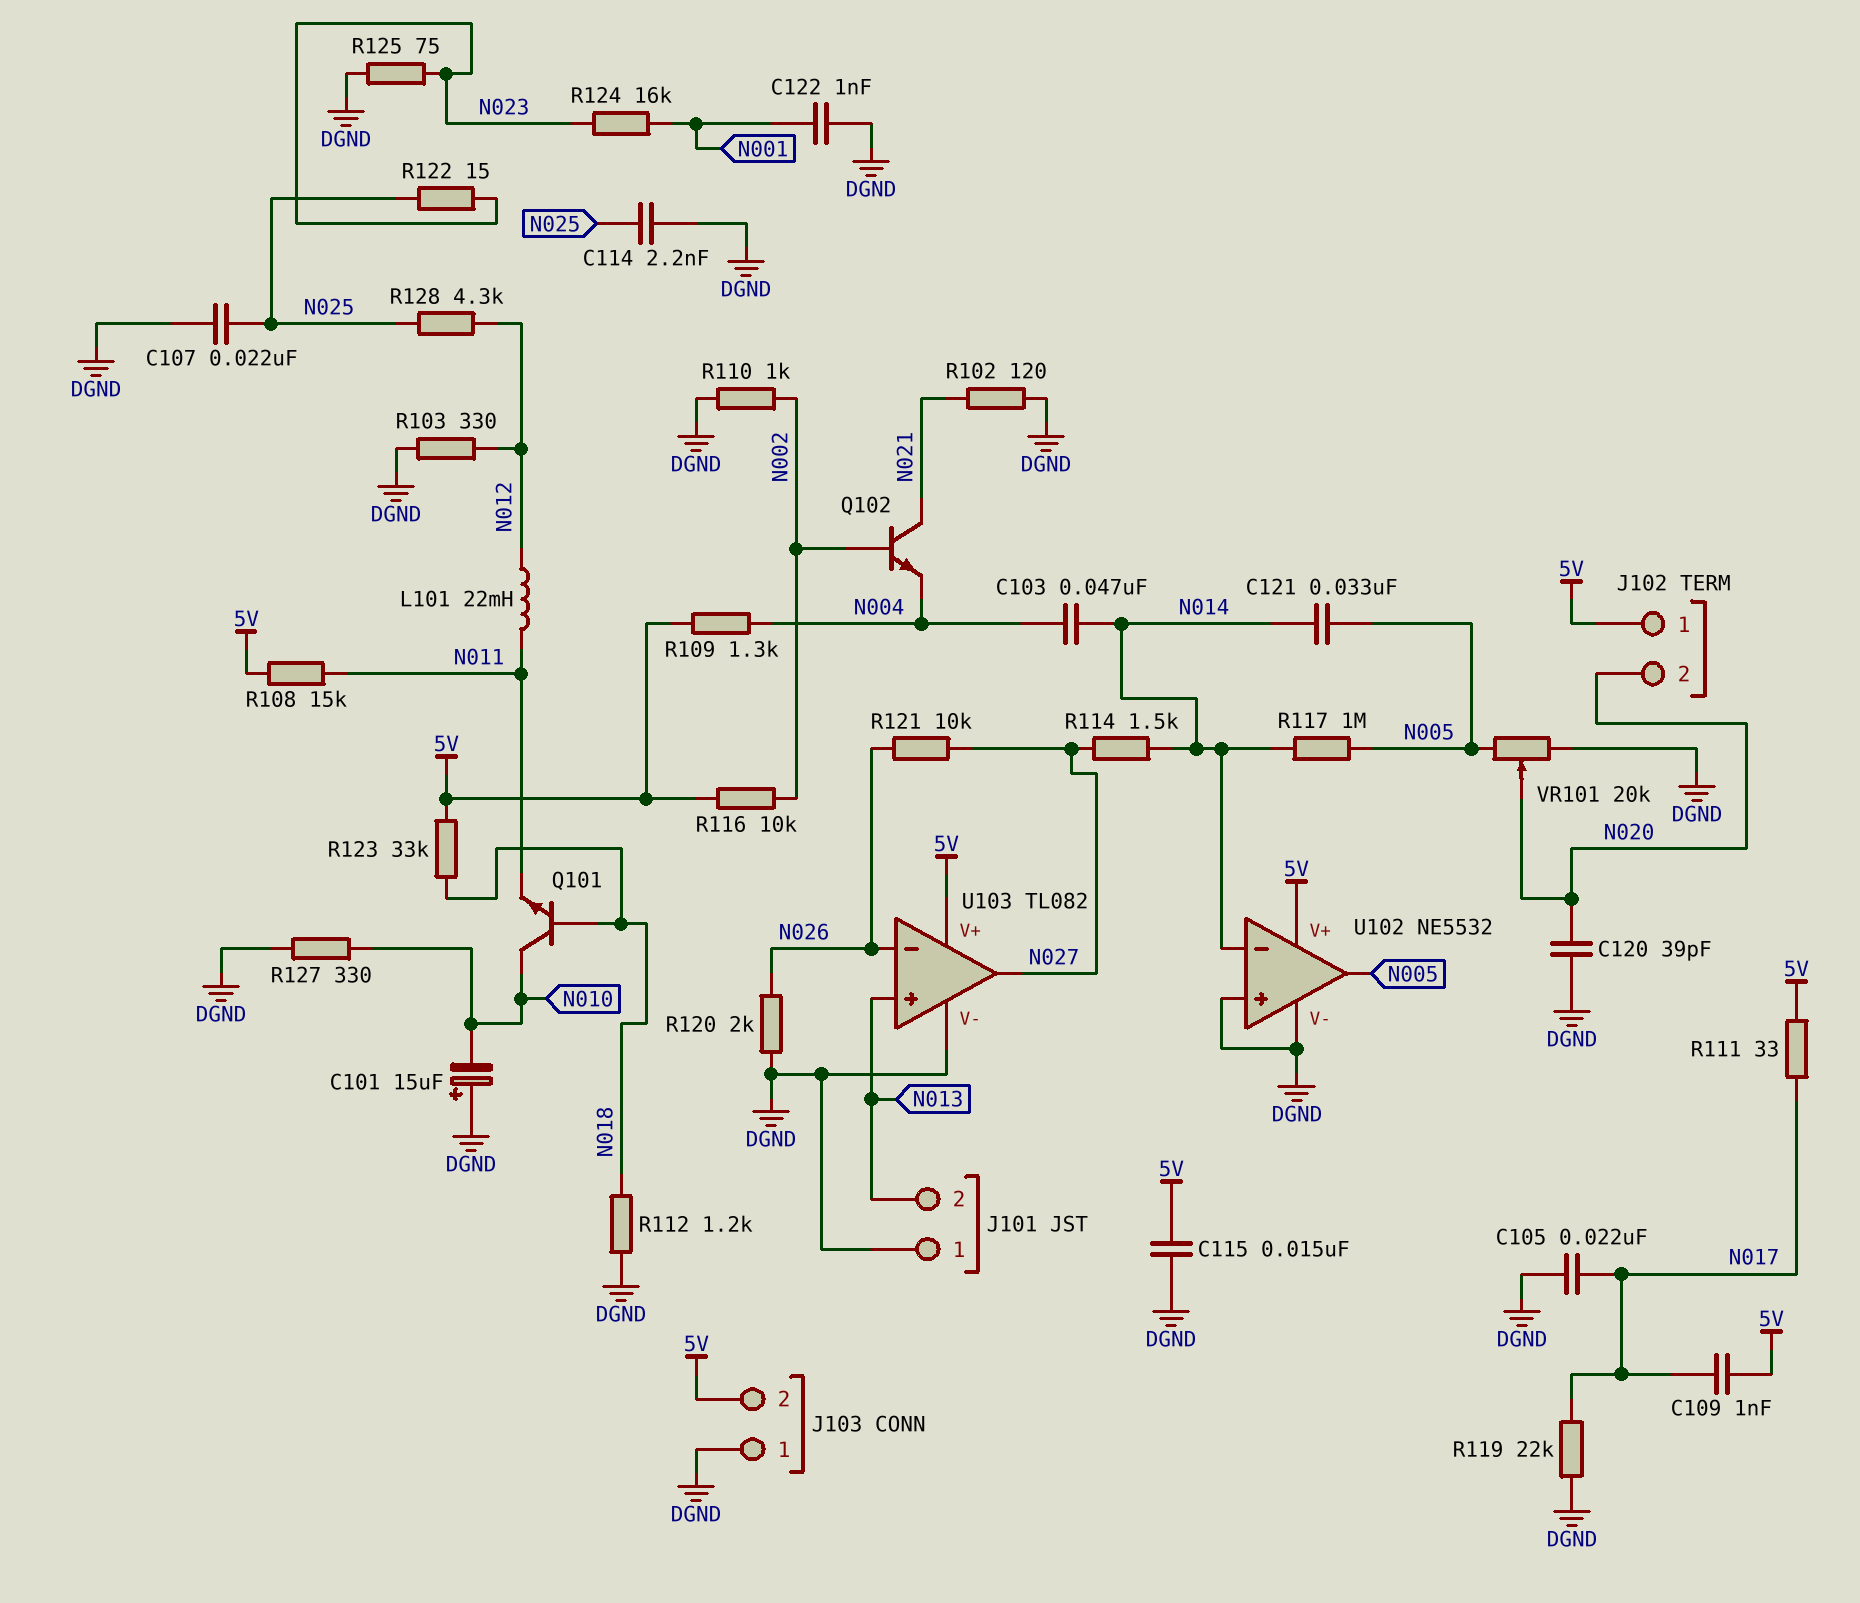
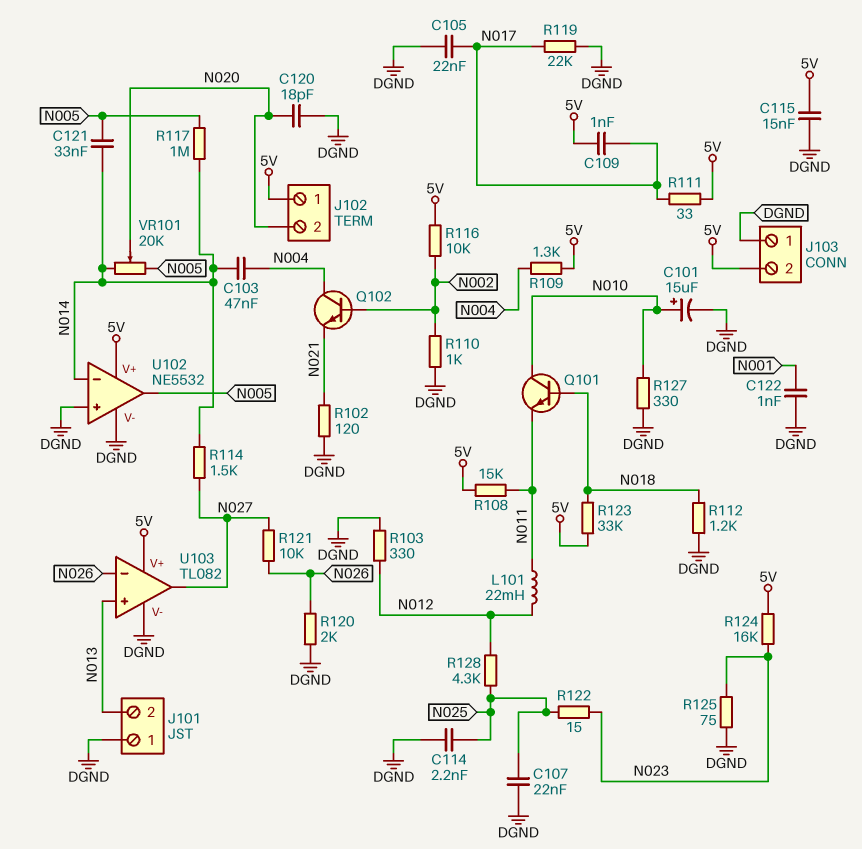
C101: 15uF (plus DGND, minus N010) -> 15uF (plus N010, minus DGND)
C120: 39pF (DGND, N020) -> 18pF (DGND, N020)
Q102: NPN (B N002, C N021, E N004) -> NPN (B N002, C N004, E N021)
R124: 16k (N001, N023) -> 16k (5V, N023)
VR101: 20k (DGND, N005, wiper N020) -> 20k (N005, N014, wiper N020)

